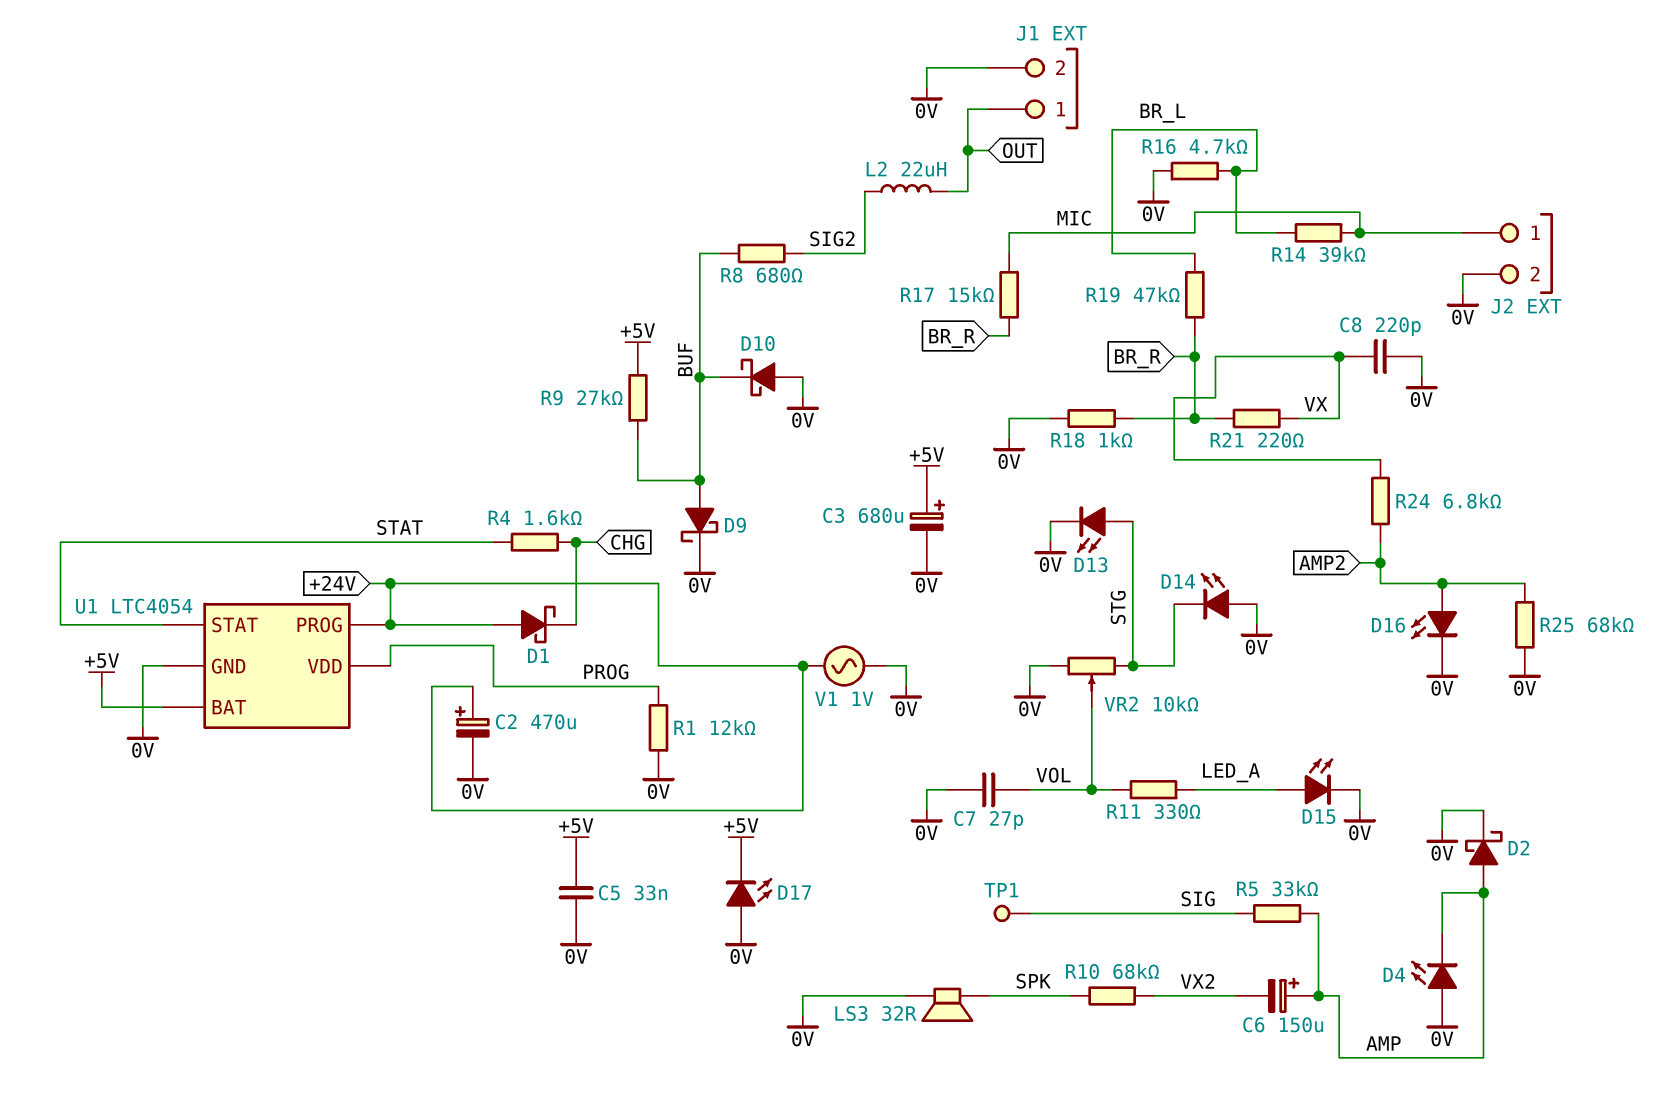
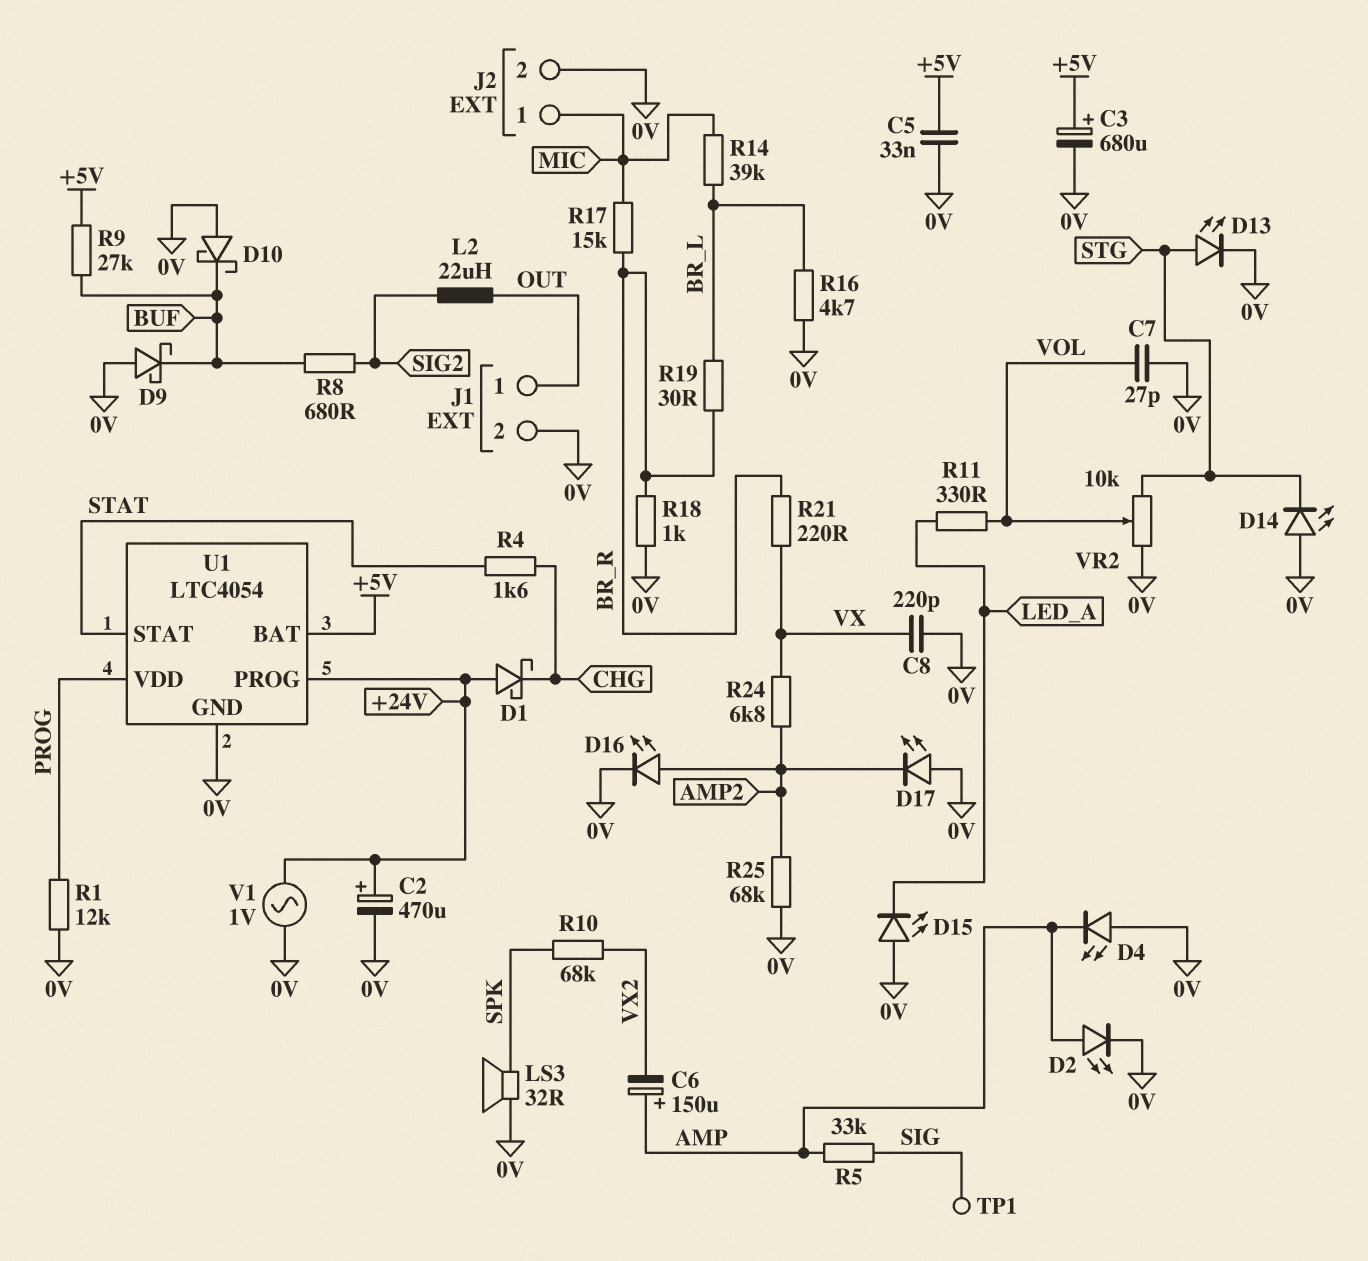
D2: schottky (A AMP, K 0V) -> LED (A AMP, K 0V)
D9: schottky (A BUF, K 0V) -> schottky (A 0V, K BUF)
D15: LED (A LED_A, K 0V) -> LED (A 0V, K LED_A)
D17: LED (A 0V, K +5V) -> LED (A 0V, K AMP2)
R19: 47k (BR_L, BR_R) -> 30 (BR_L, BR_R)

